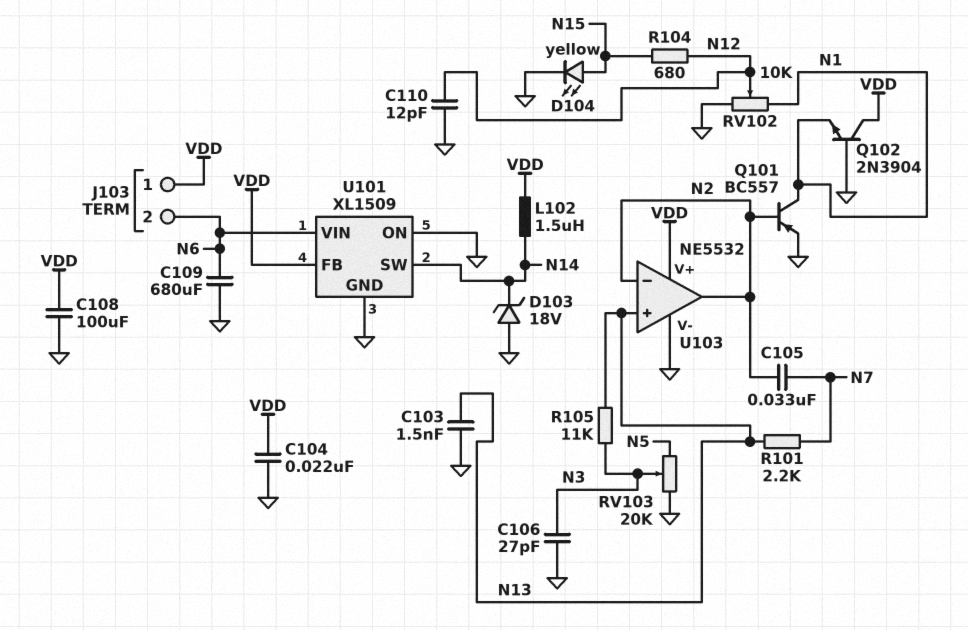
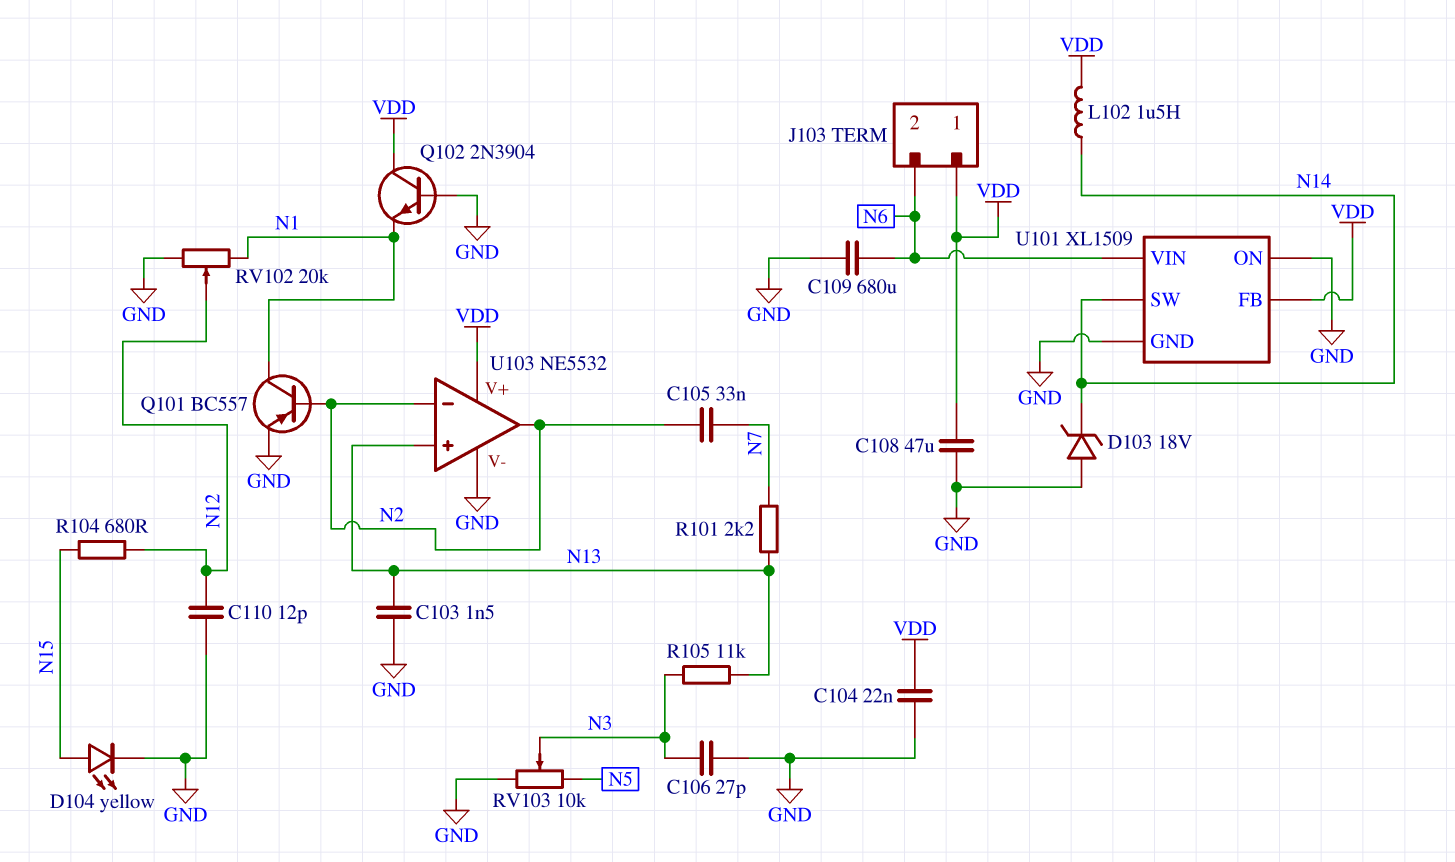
C108: 100uF (GND, VDD) -> 47uF (GND, VDD)
RV102: 10k (GND, N1, wiper N12) -> 20k (GND, N1, wiper N12)
RV103: 20k (GND, N5, wiper N3) -> 10k (GND, N5, wiper N3)

